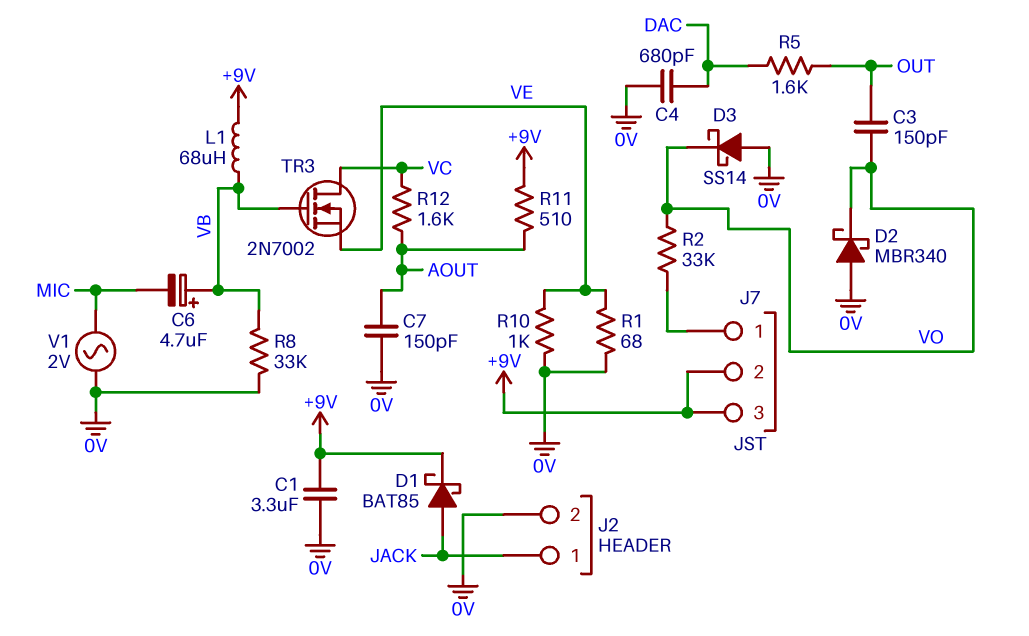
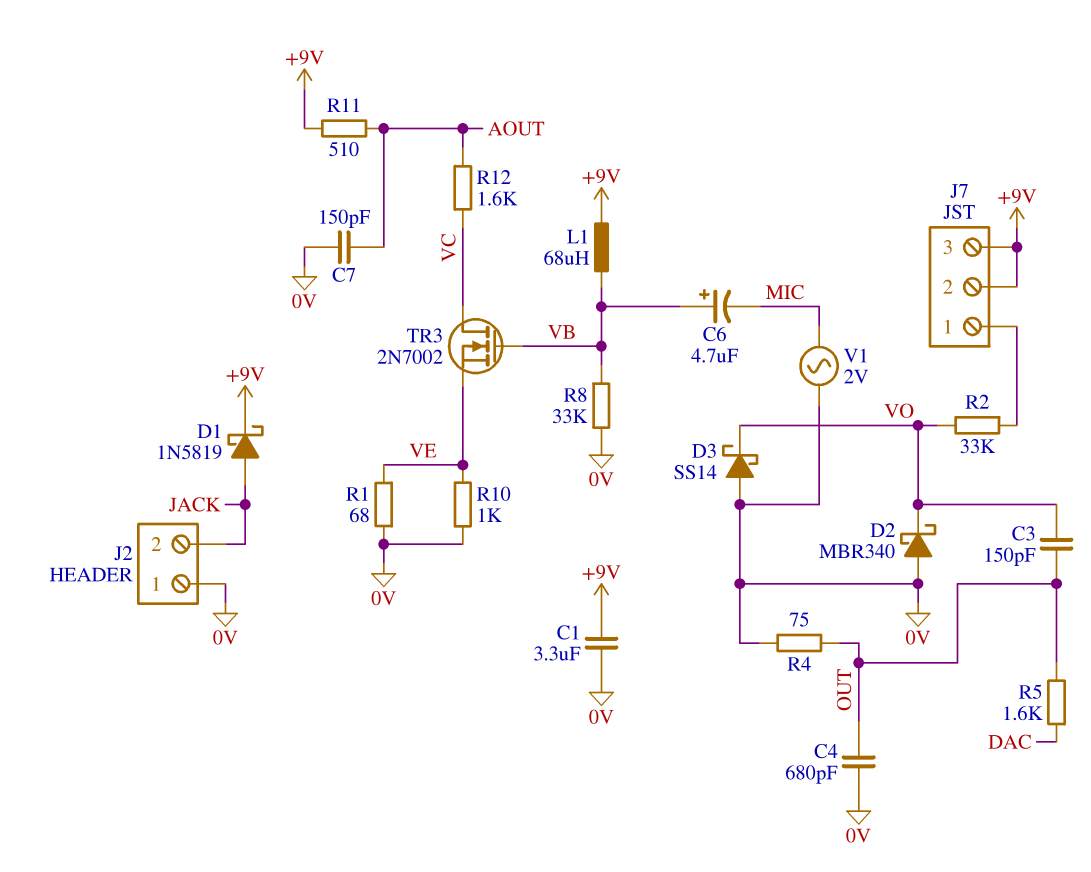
C4: 680pF (0V, DAC) -> 680pF (0V, OUT)
D1: schottky BAT85 (A JACK, K +9V) -> schottky 1N5819 (A JACK, K +9V)
J2 pin 1: JACK -> 0V
J2 pin 2: 0V -> JACK
R4: none -> 75 (0V, OUT)

